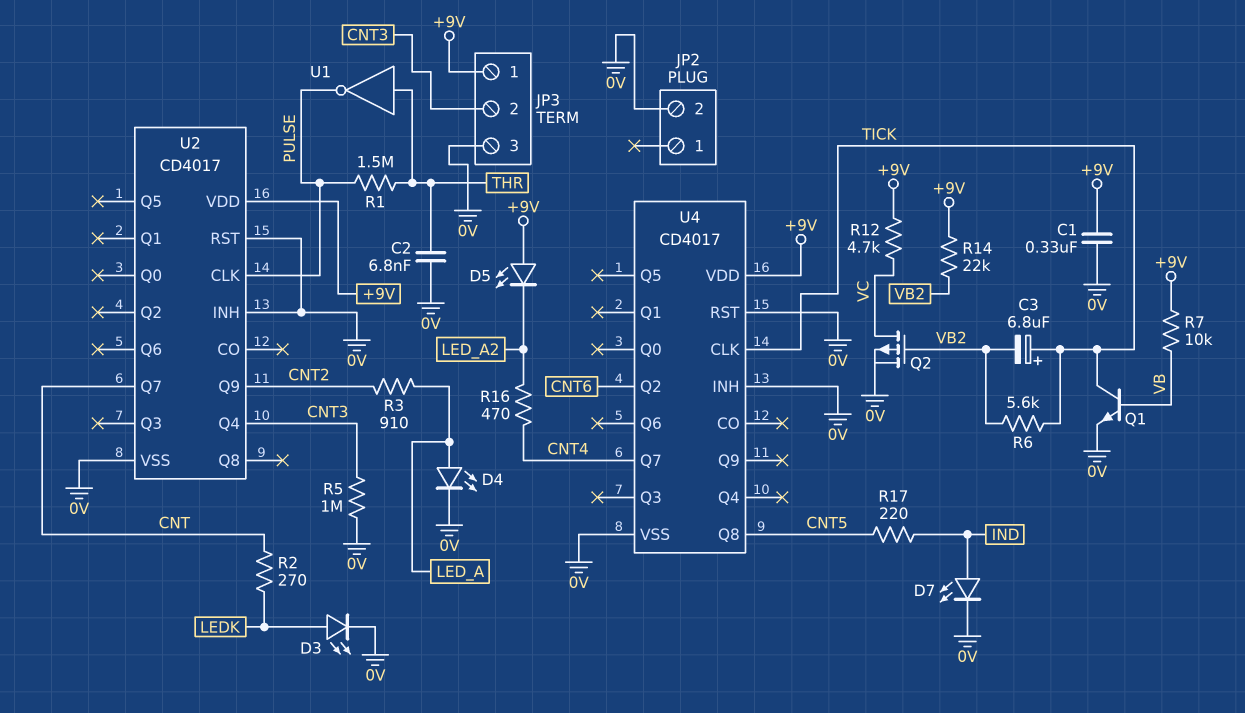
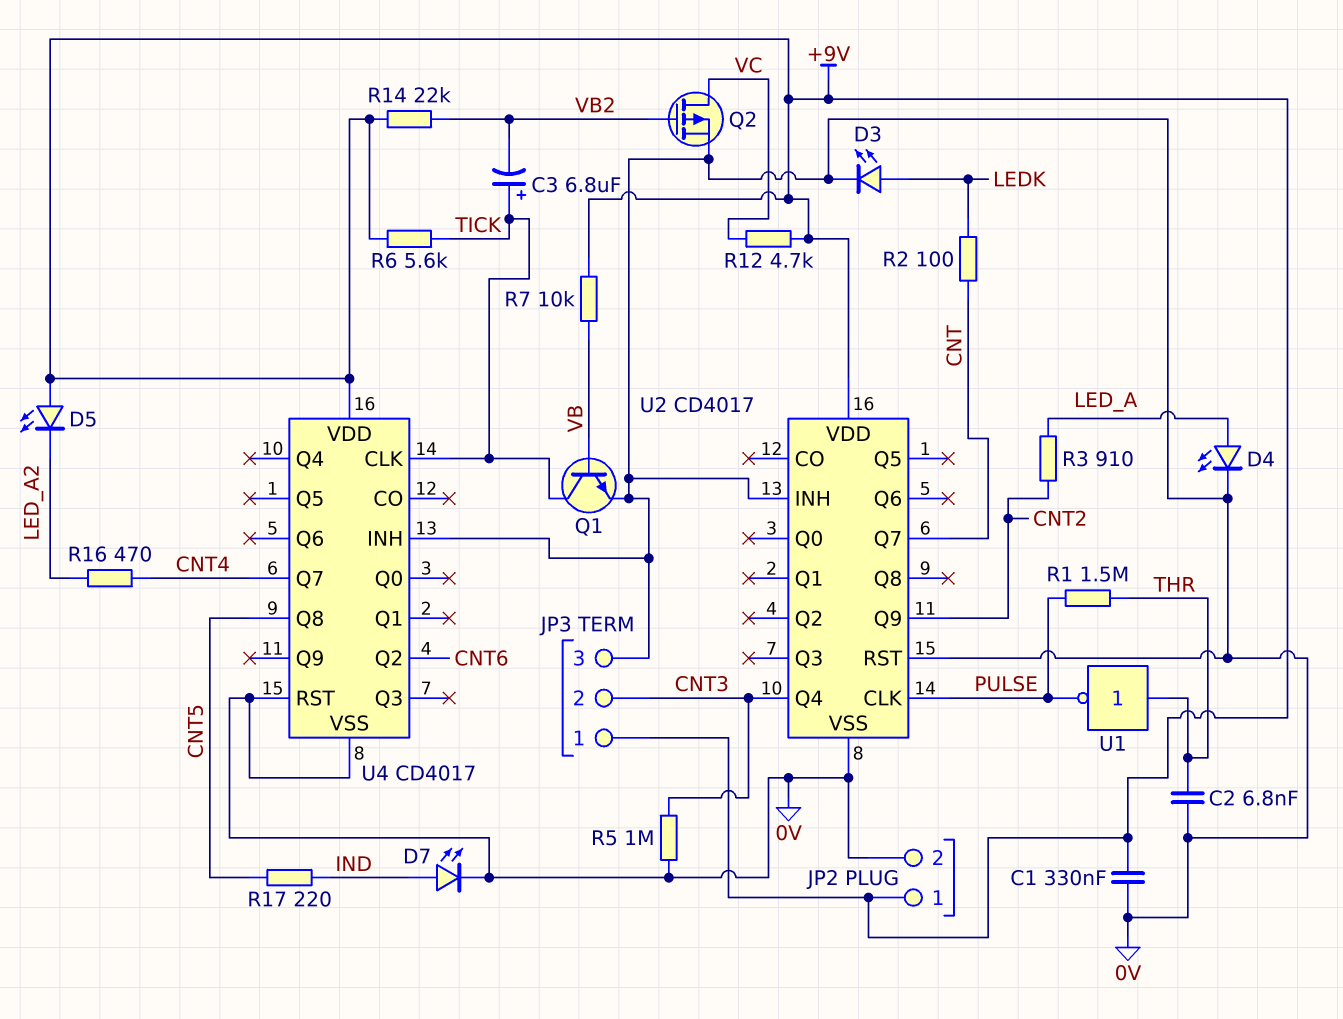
JP2 pin 1: none -> +9V
R2: 270 (CNT, LEDK) -> 100 (CNT, LEDK)
R6: 5.6k (TICK, VB2) -> 5.6k (+9V, TICK)

